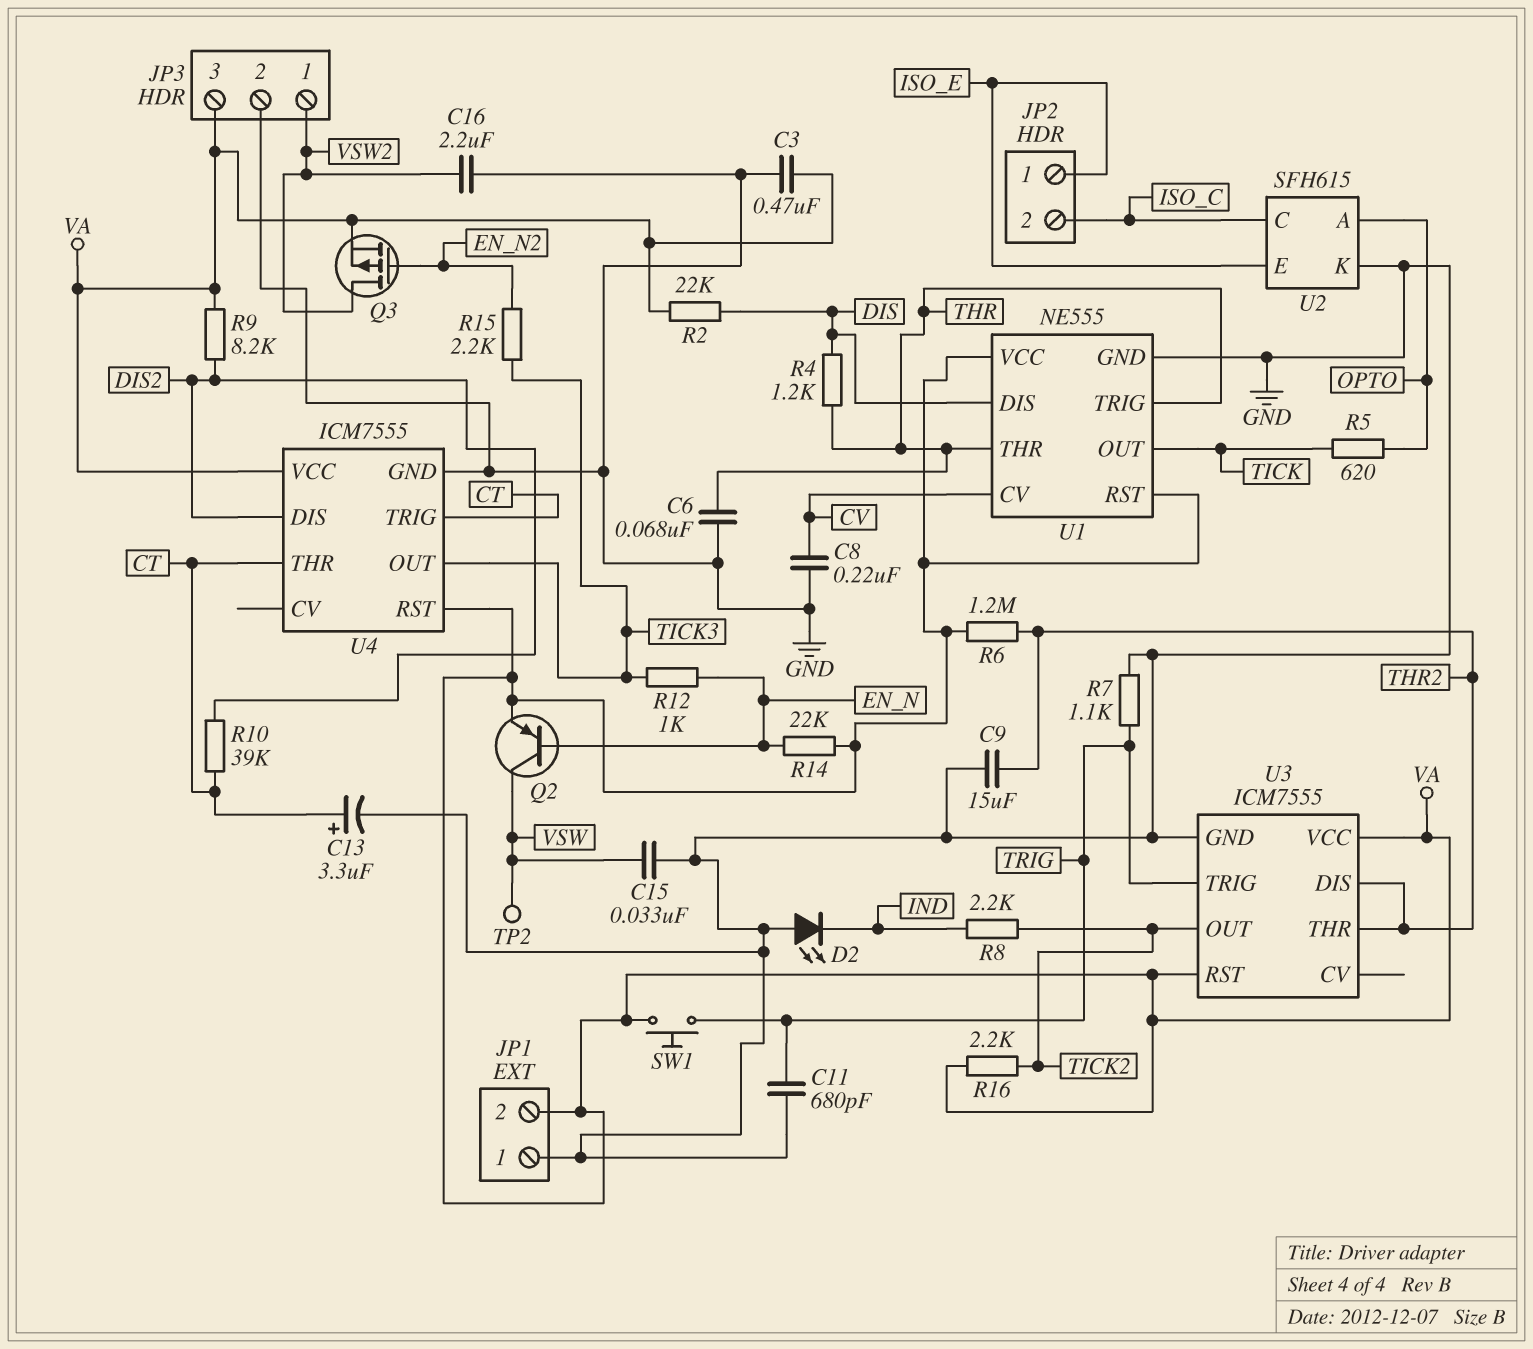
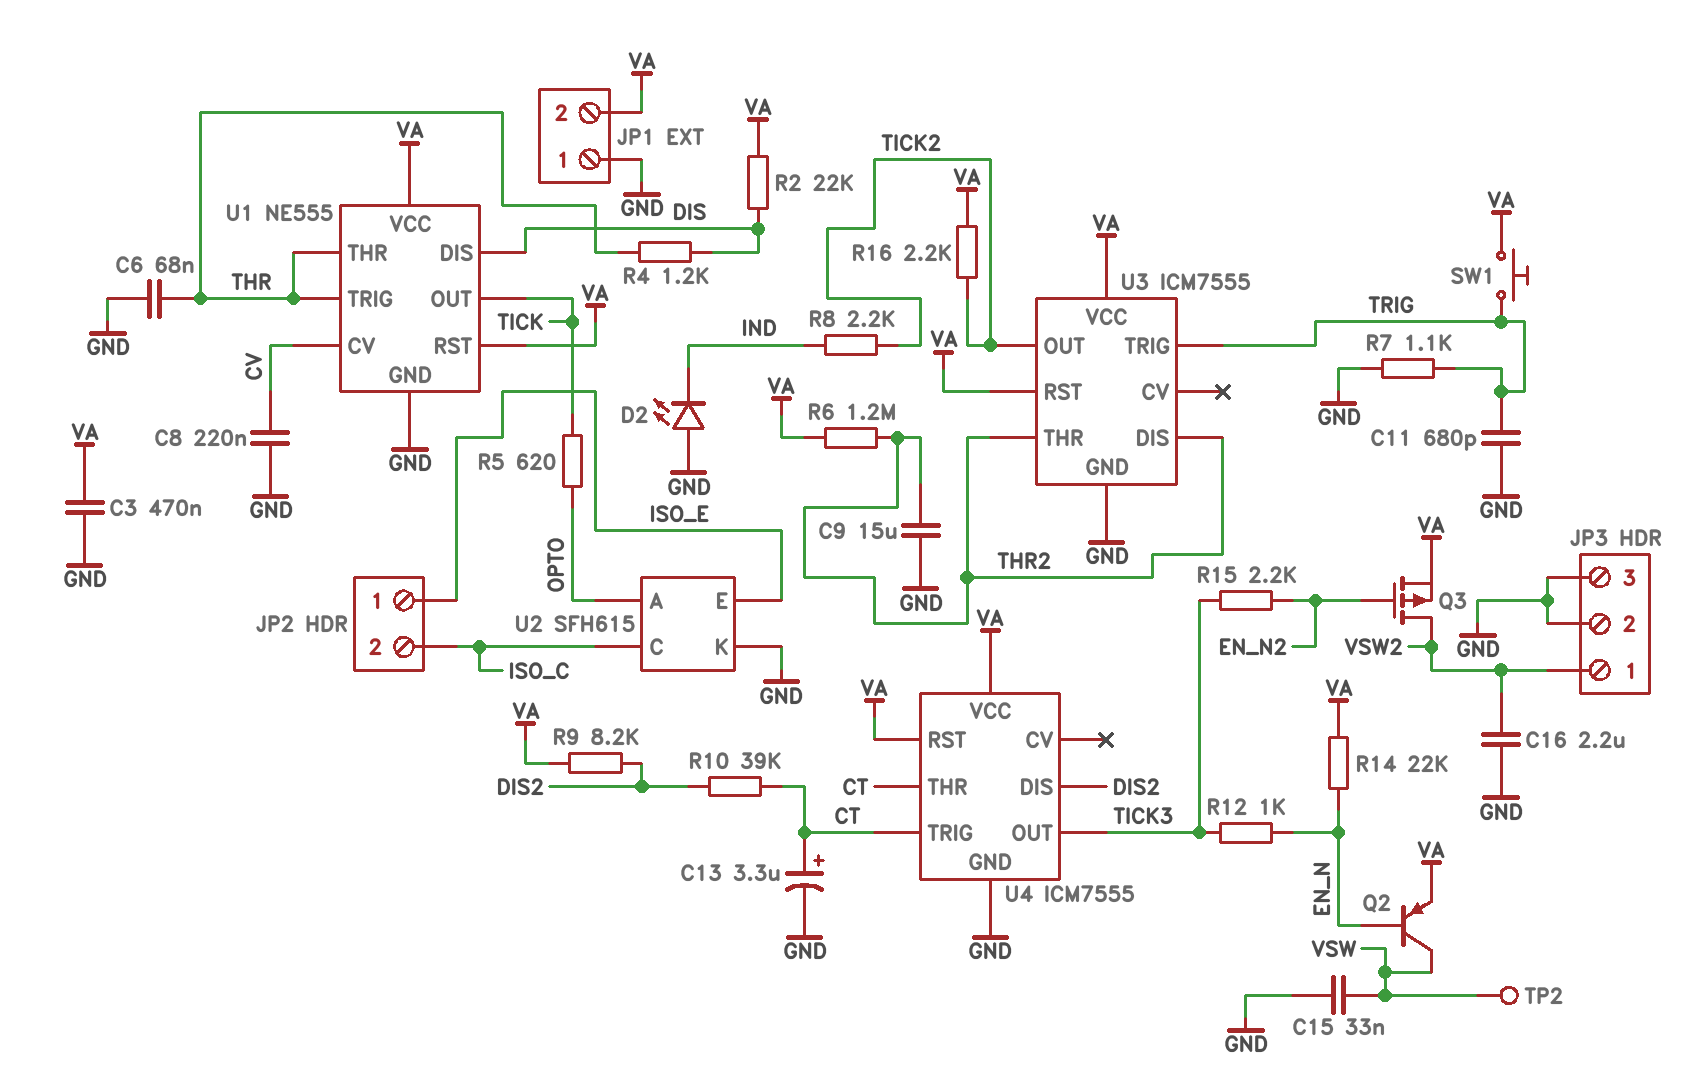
JP3 pin 3: VA -> GND

